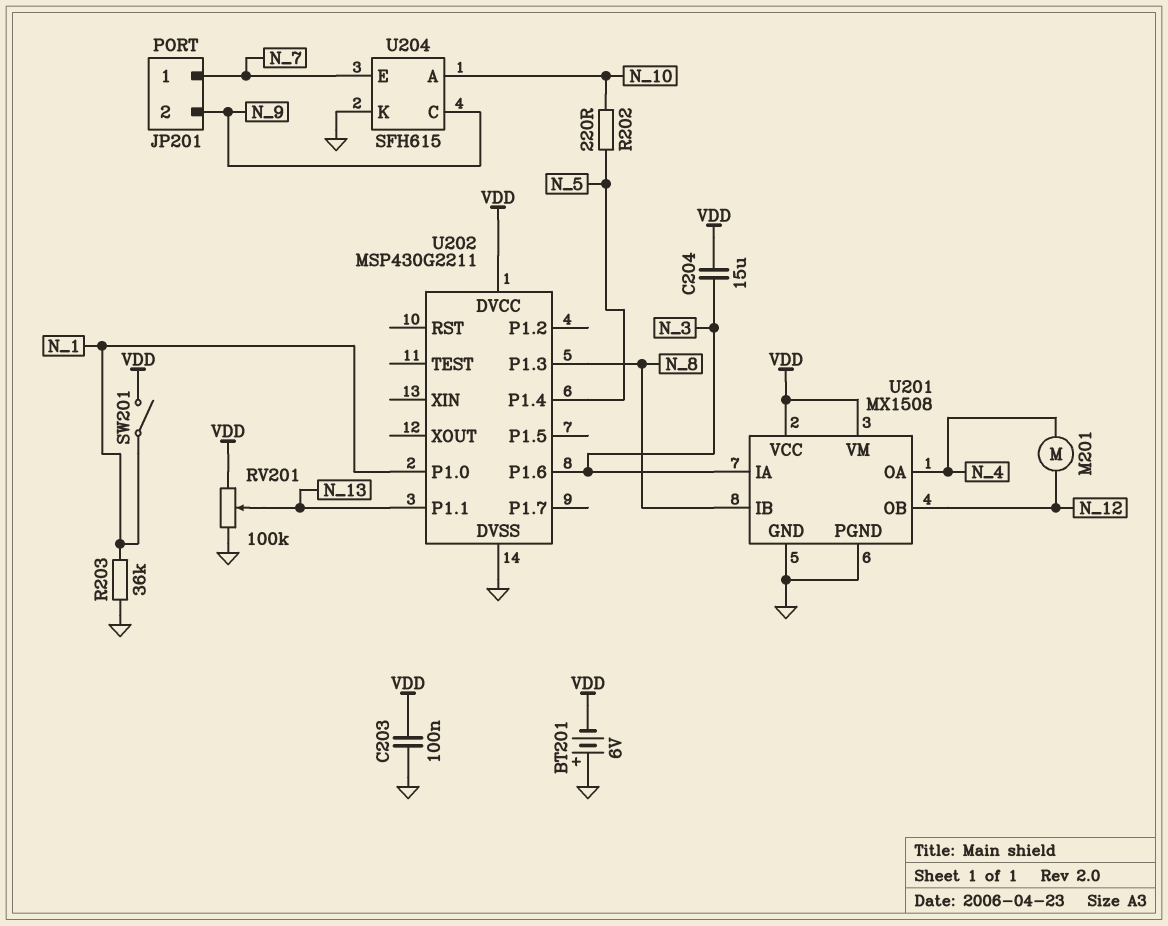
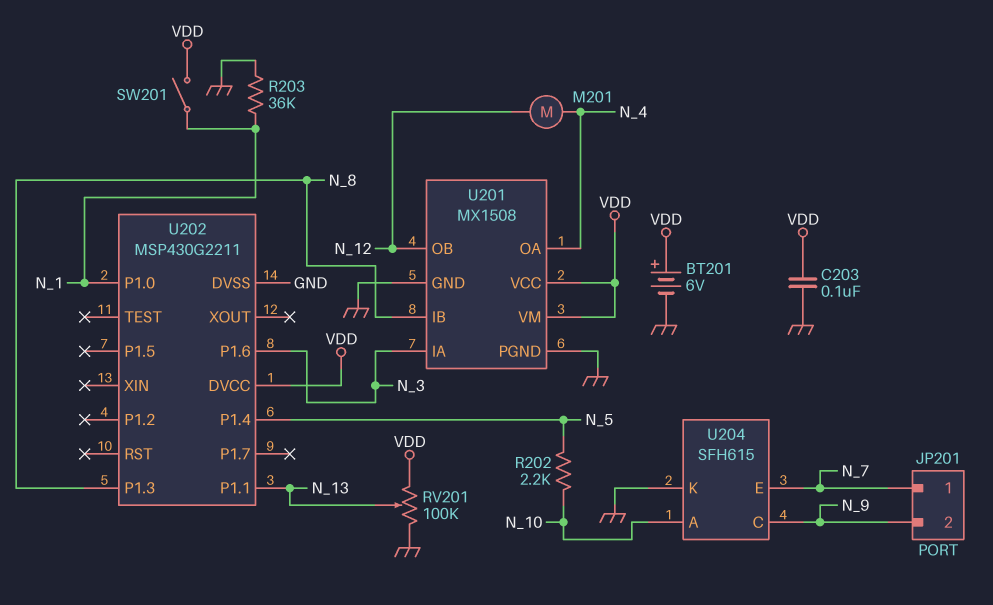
BT201: 6V (plus GND, minus VDD) -> 6V (plus VDD, minus GND)
C204: 15uF (N_3, VDD) -> none
R202: 220 (N_5, N_10) -> 2.2k (N_5, N_10)

